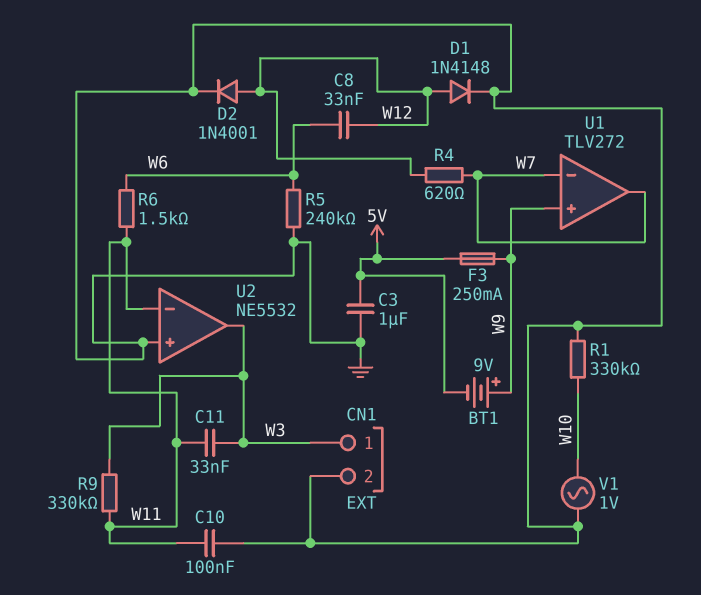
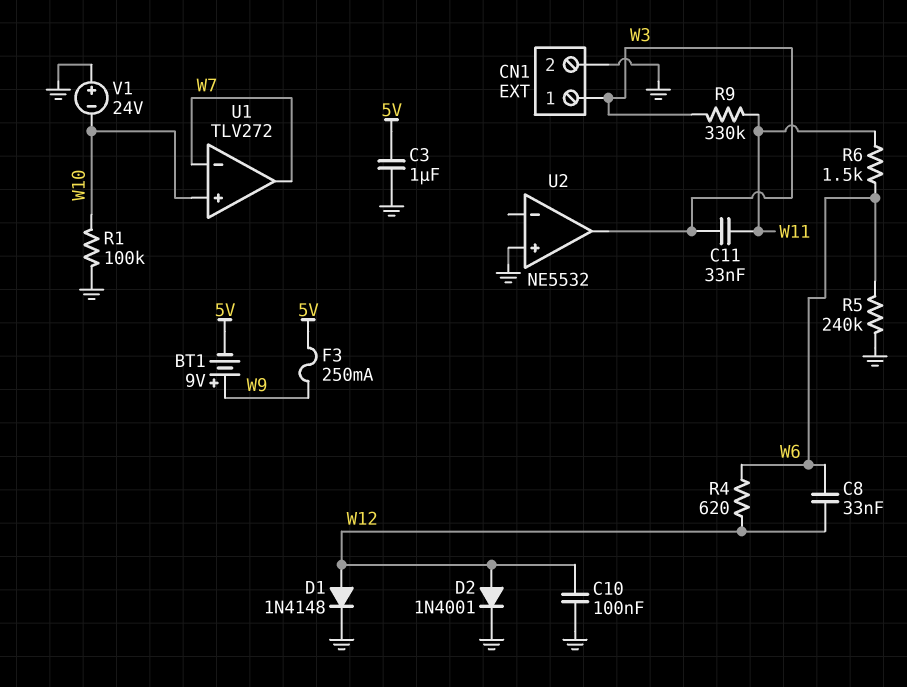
C10: 100nF (GND, W11) -> 100nF (GND, W12)
R1: 330k (GND, W10) -> 100k (GND, W10)
R4: 620 (W7, W12) -> 620 (W6, W12)
U1 pin in+: W9 -> W10
U2 pin in-: W11 -> none
V1: AC 1V (GND, W10) -> 24V (plus GND, minus W10)

